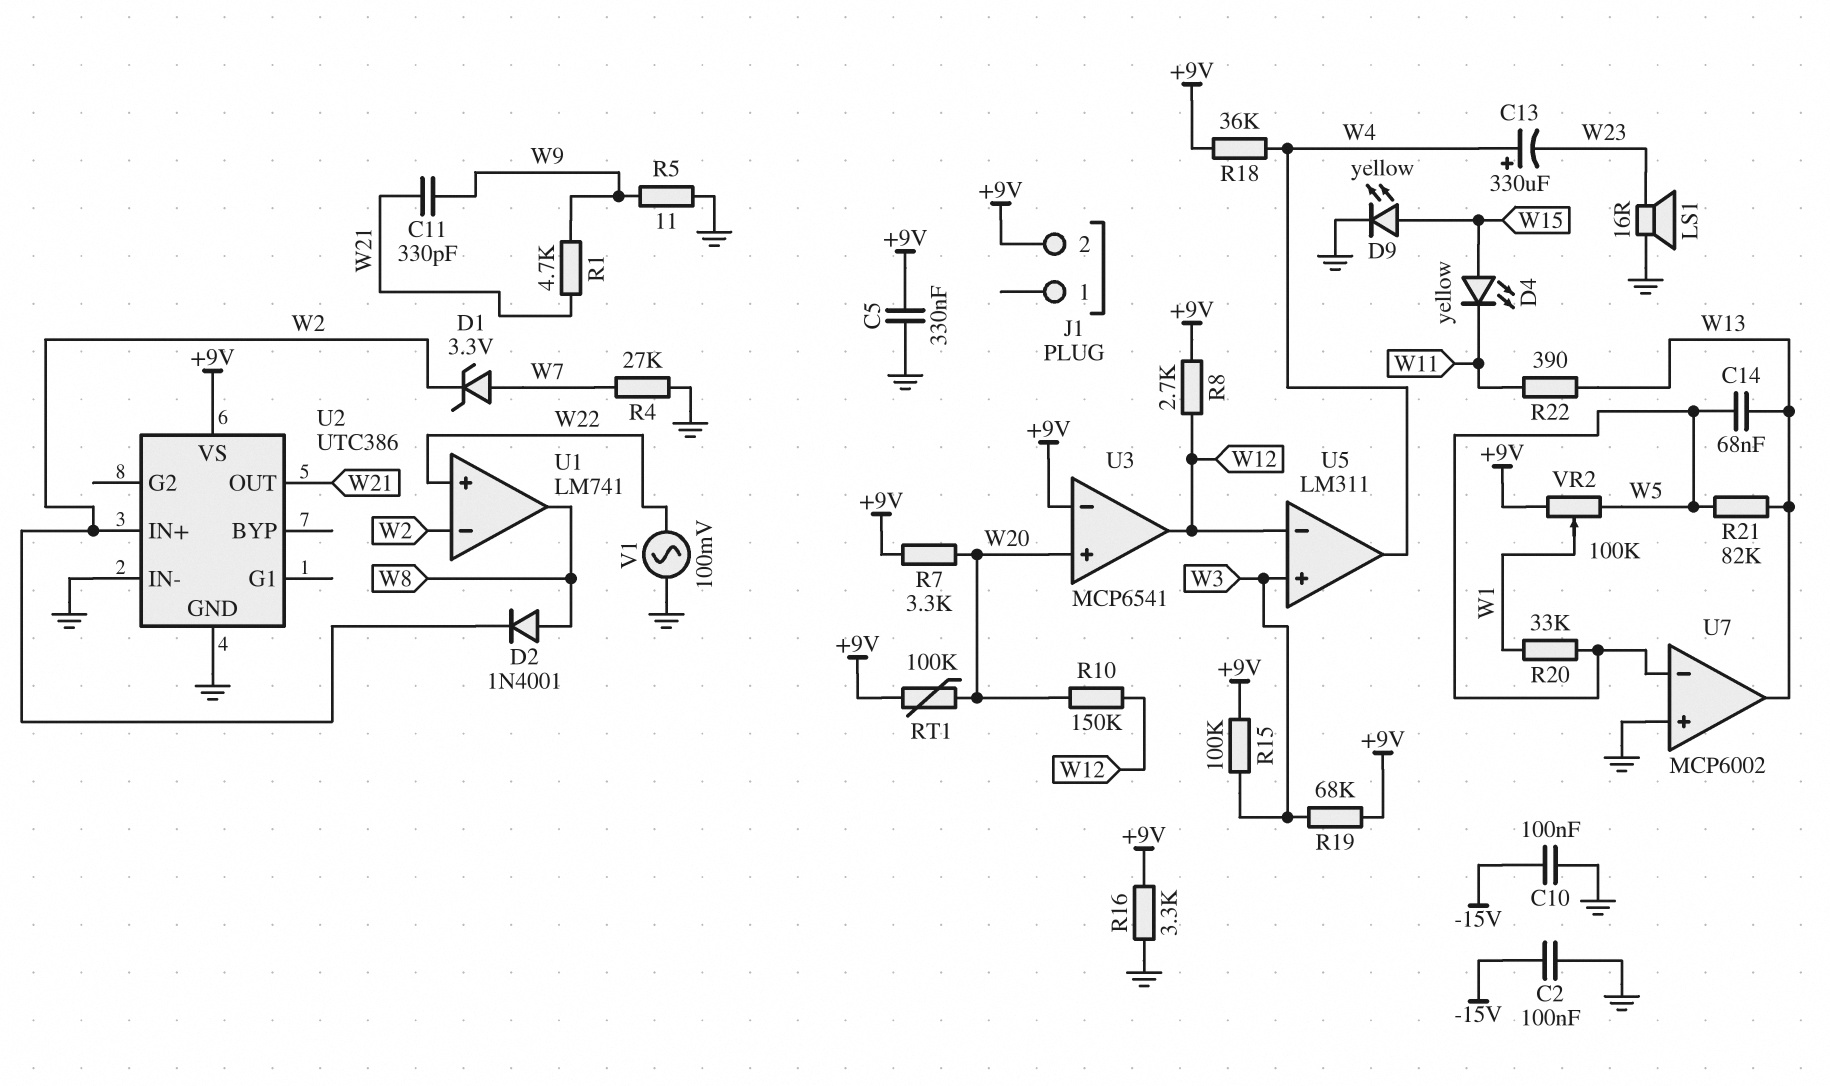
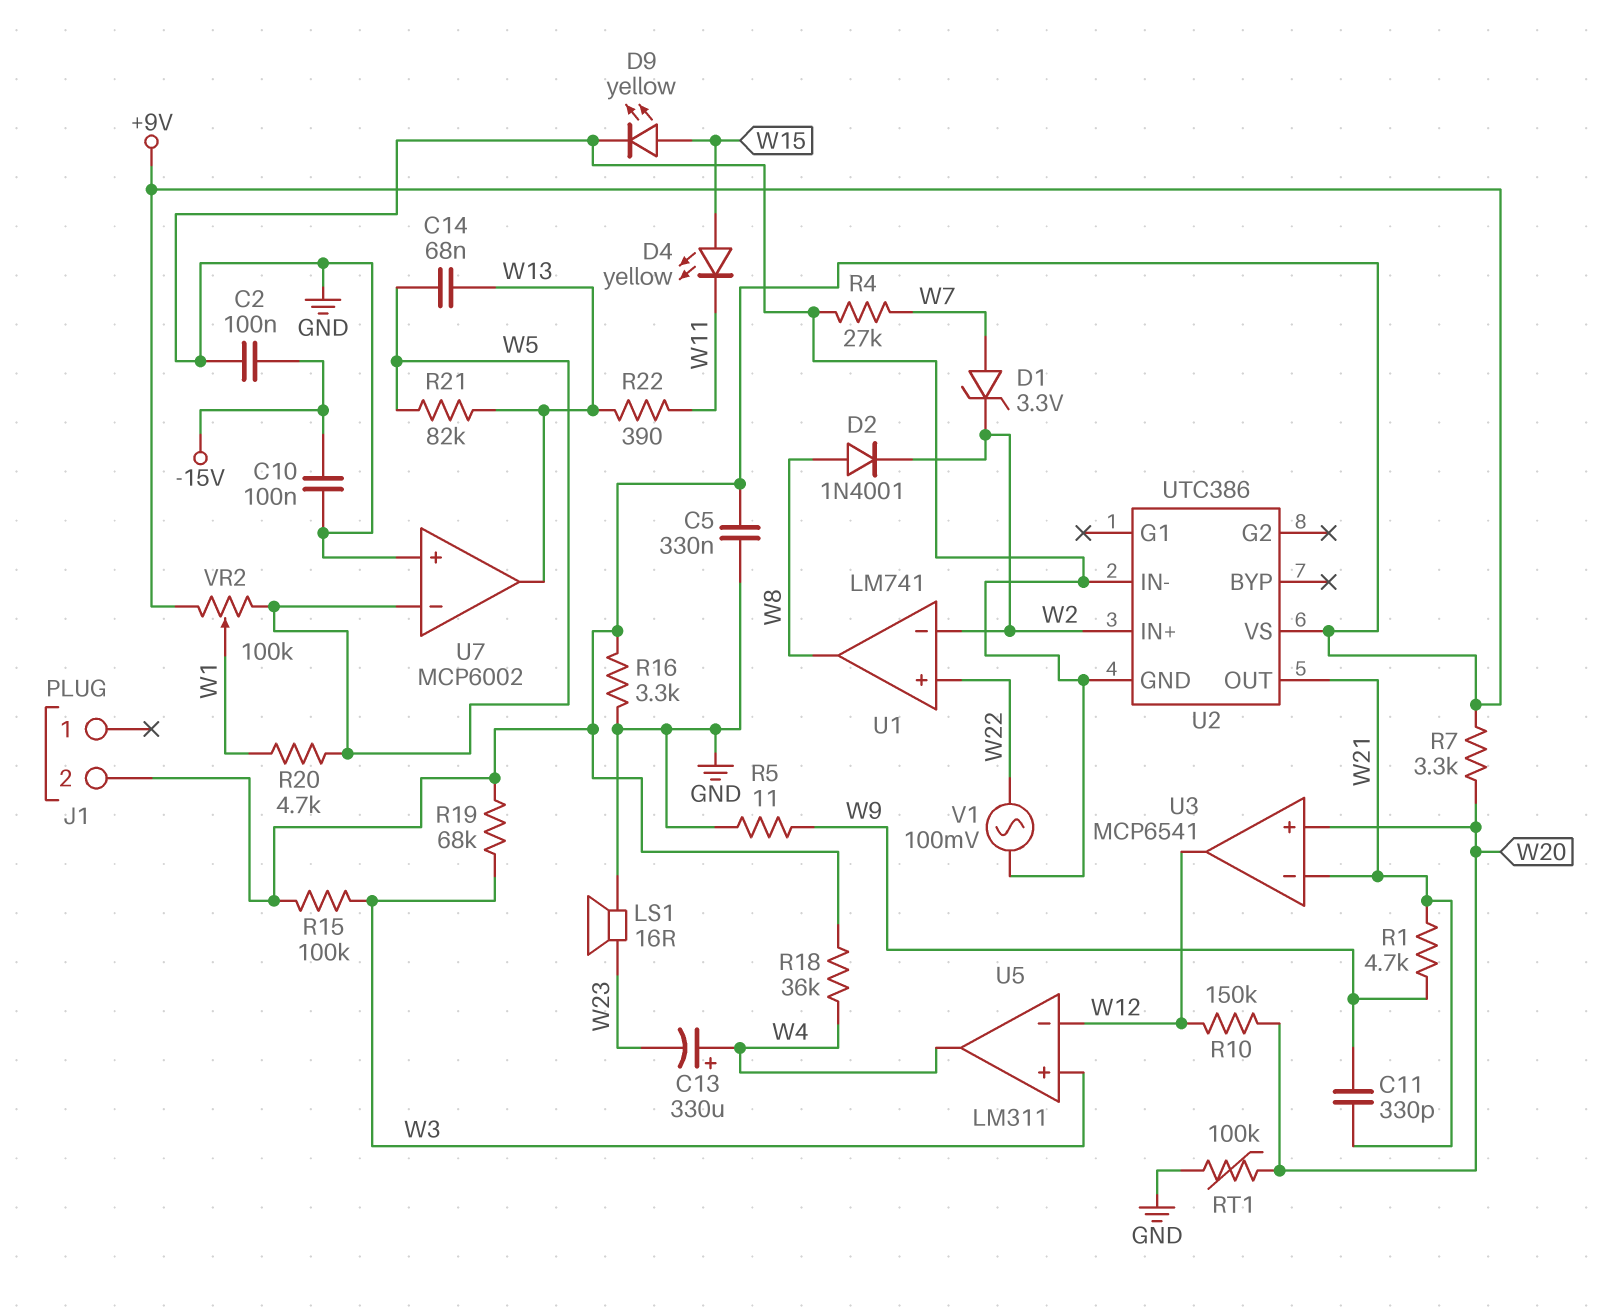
R8: 2.7k (+9V, W12) -> none
R20: 33k (W1, W5) -> 4.7k (W1, W5)
RT1: 100k (+9V, W20) -> 100k (GND, W20)
U3 pin in-: +9V -> W21

